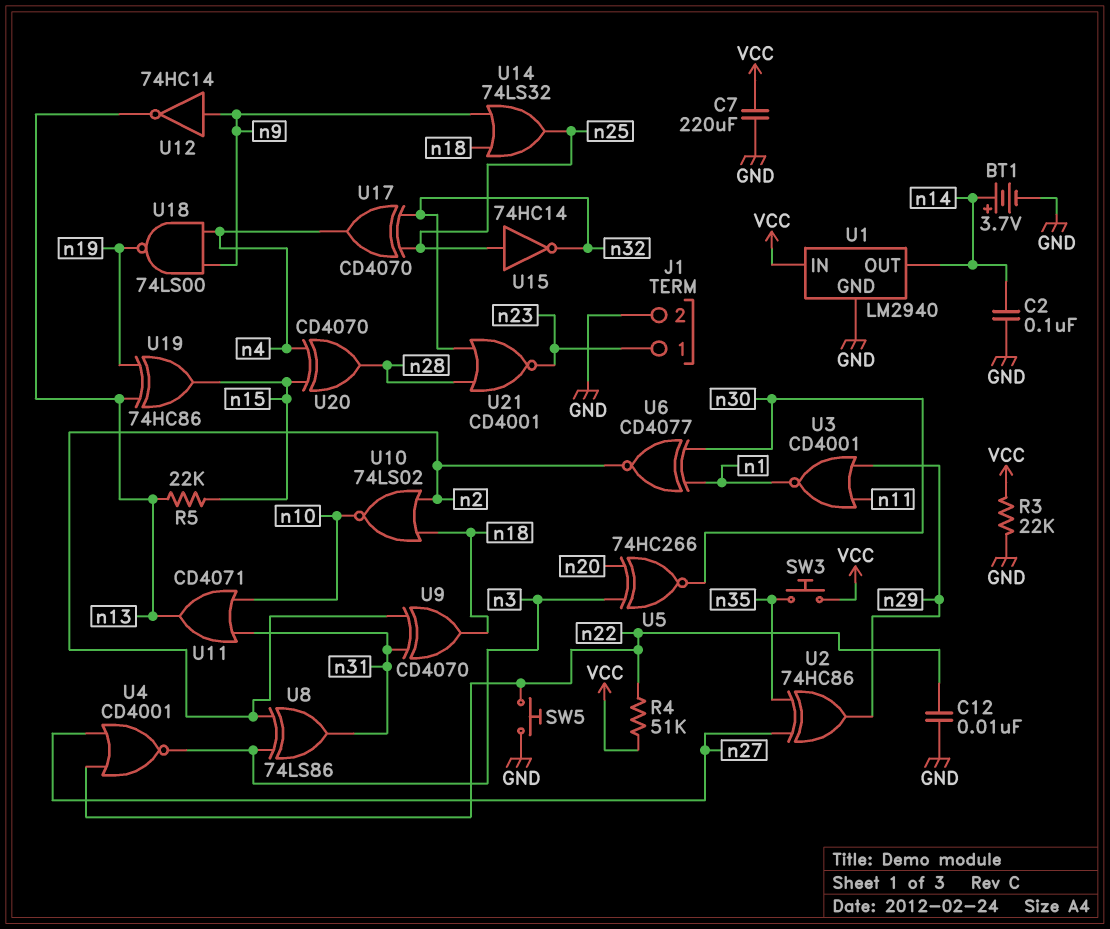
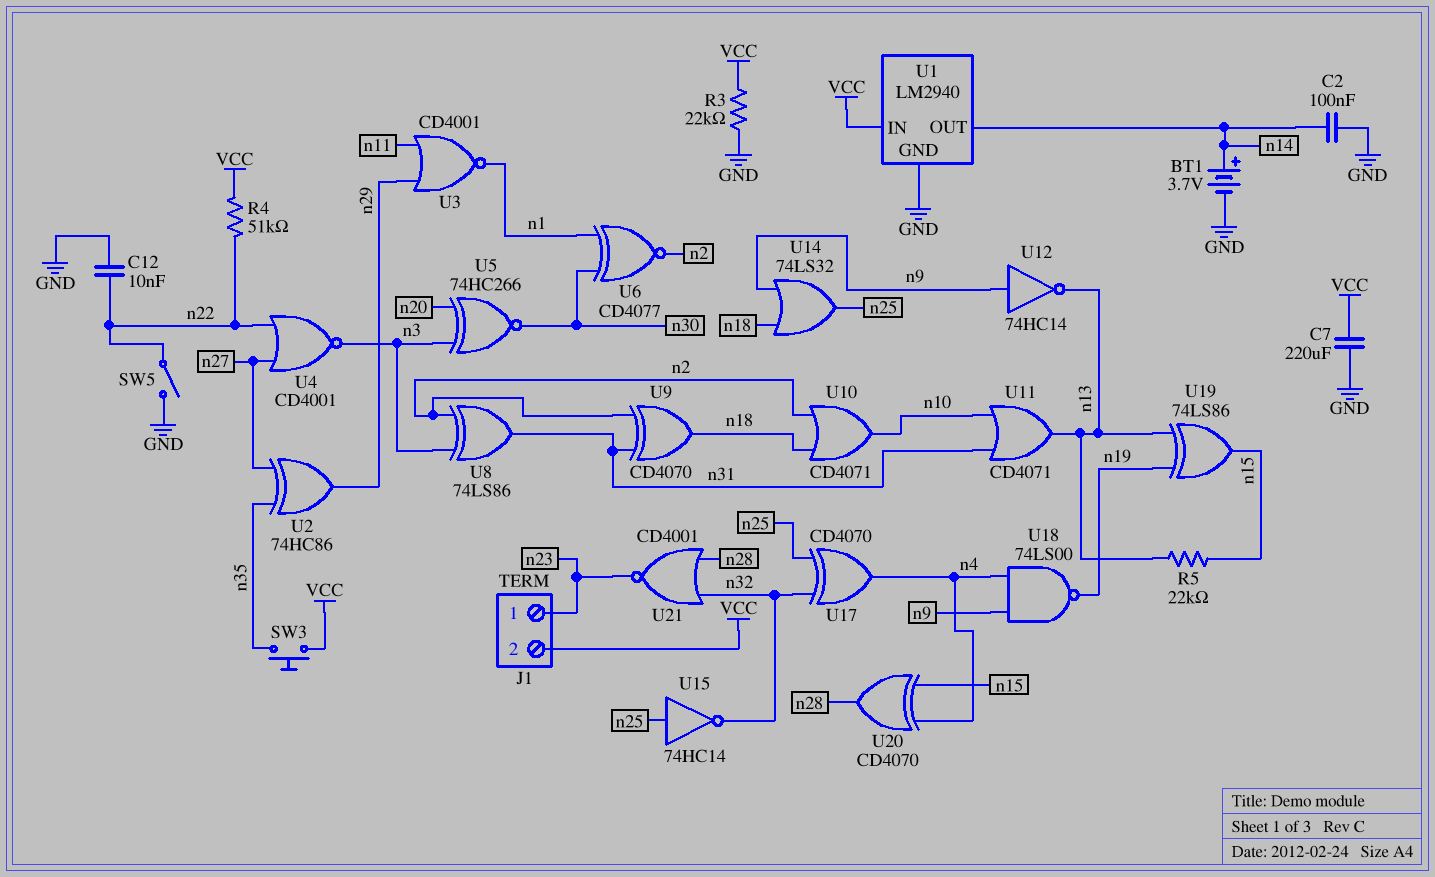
J1 pin 2: GND -> VCC
SW5: button (GND, n22) -> switch (GND, n22)
U10: NOR 74LS02 (in n2, in n18, out n10) -> OR CD4071 (in n2, in n18, out n10)
U19: XOR 74HC86 (in n13, in n19, out n15) -> XOR 74LS86 (in n13, in n19, out n15)

